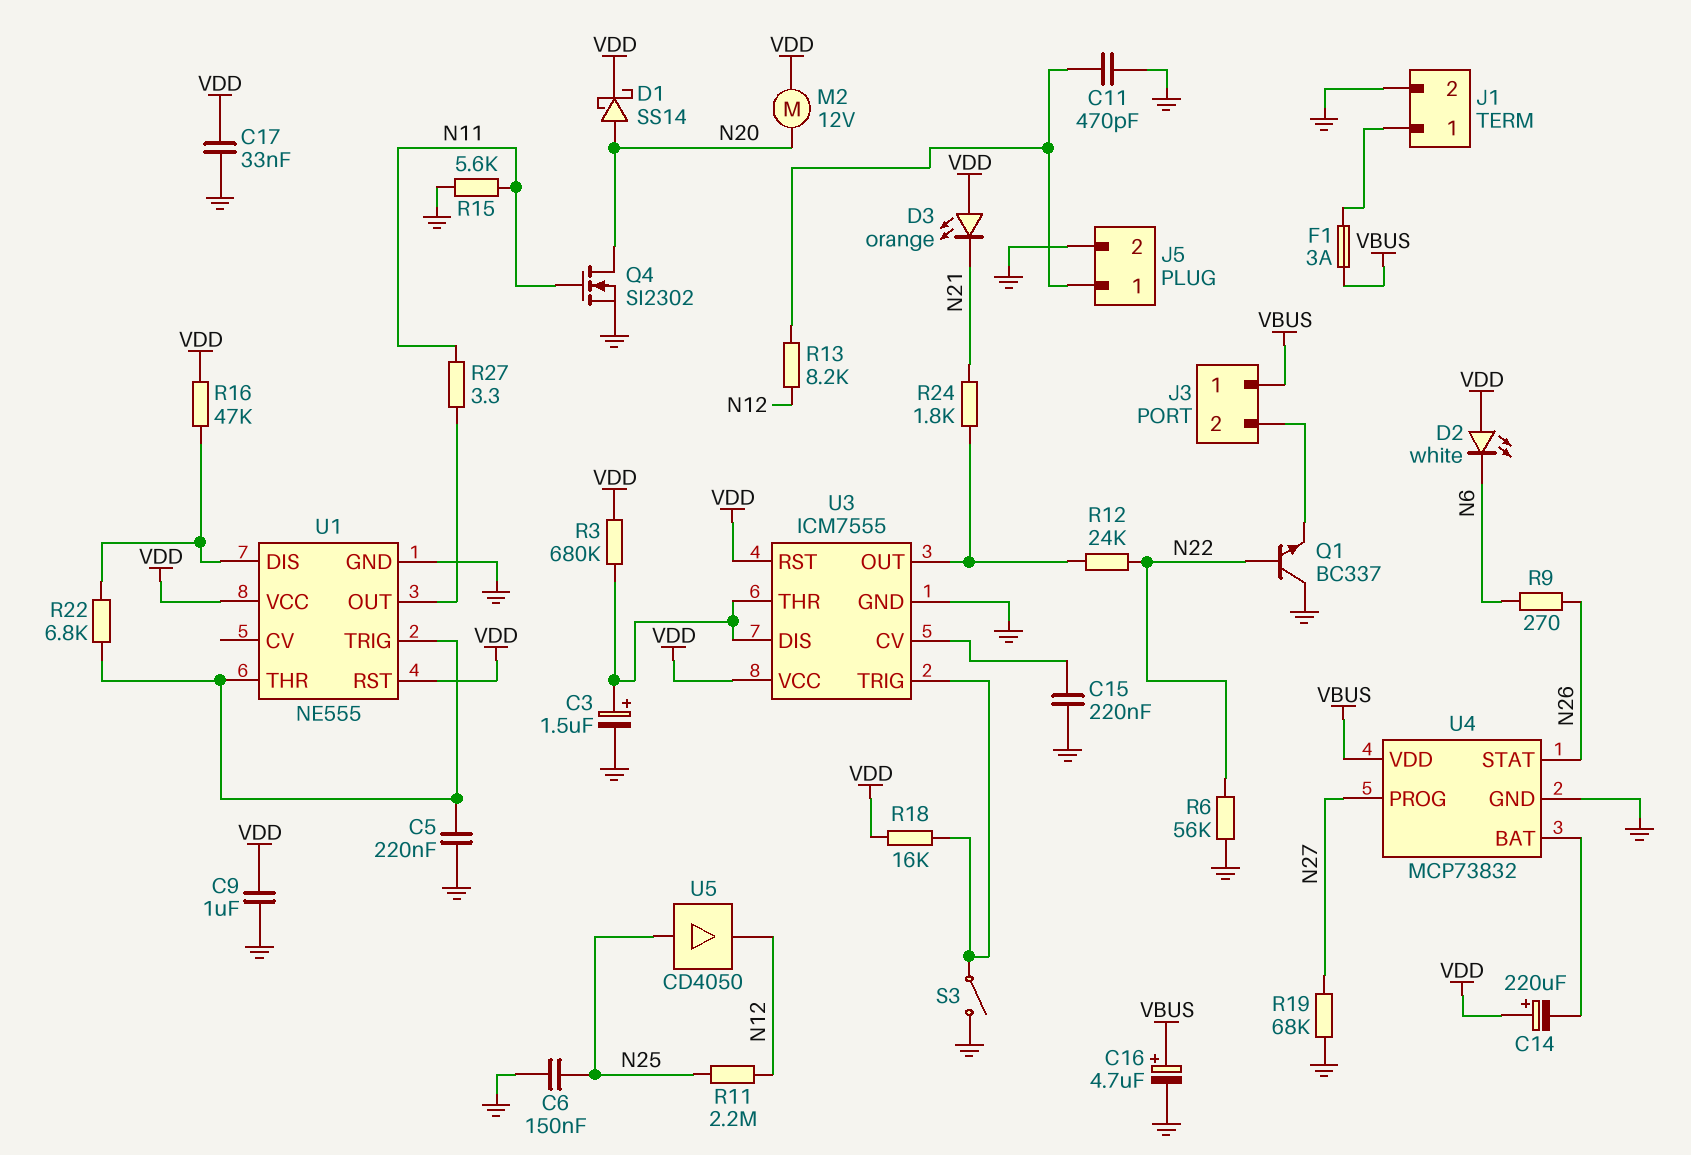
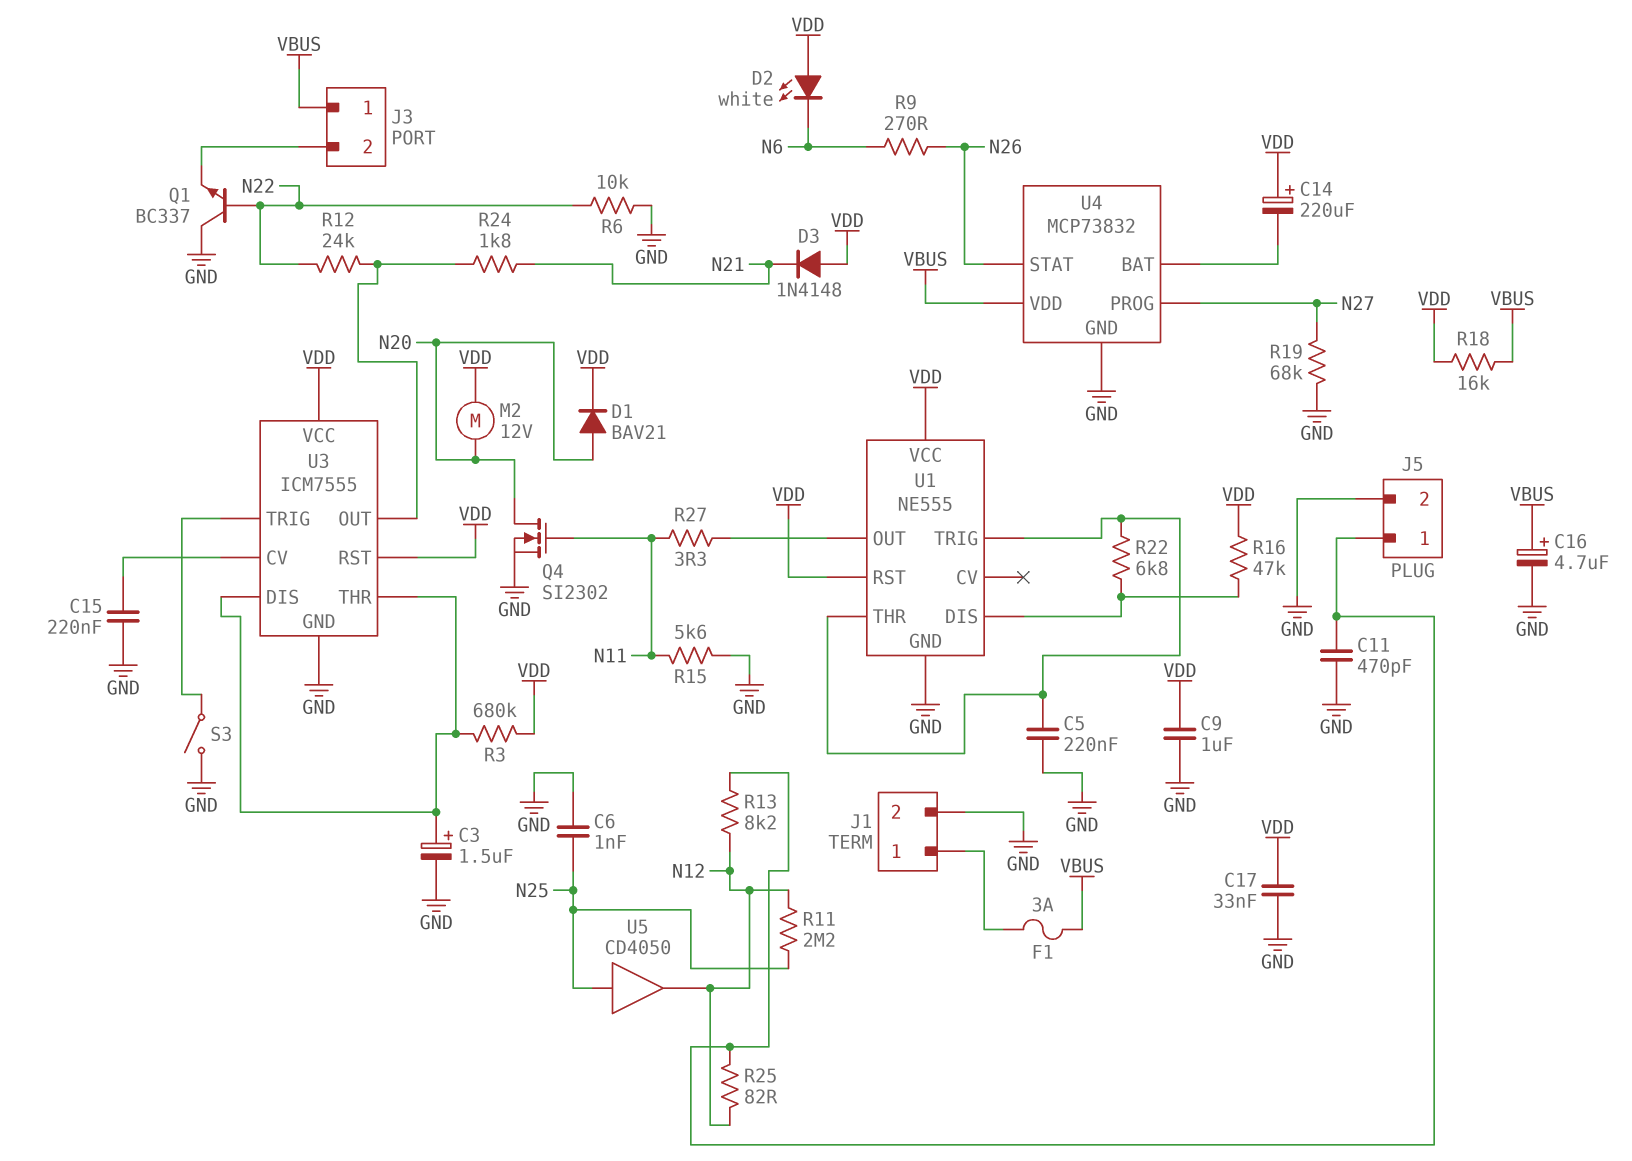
C6: 150nF (GND, N25) -> 1nF (GND, N25)
D1: schottky SS14 (A N20, K VDD) -> diode BAV21 (A N20, K VDD)
D3: LED orange (A VDD, K N21) -> diode 1N4148 (A VDD, K N21)
R6: 56k (GND, N22) -> 10k (GND, N22)
R18: 16k (U3/TRIG, VDD) -> 16k (VBUS, VDD)
R25: none -> 82 (J5/1, N12)

